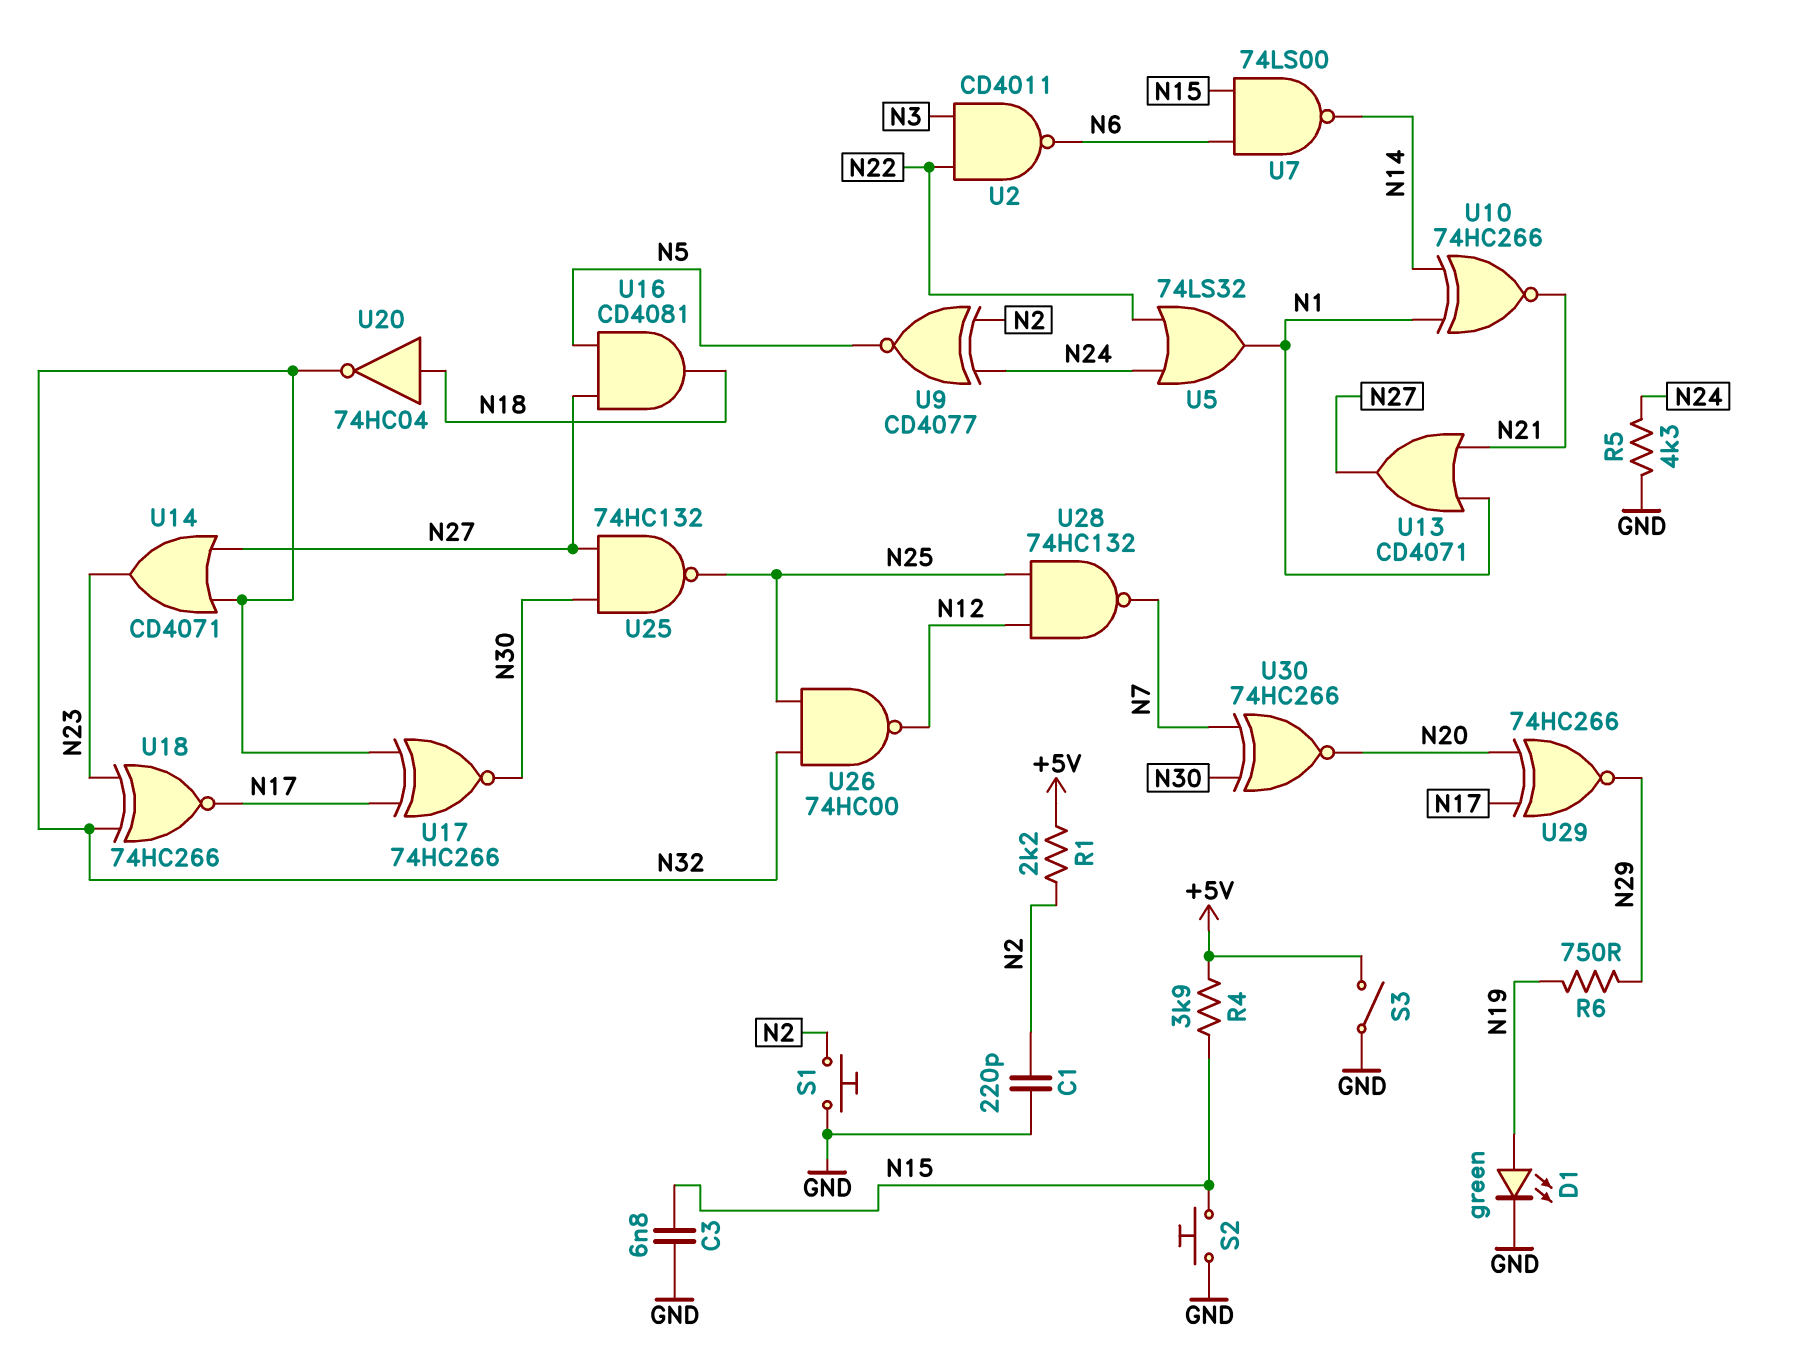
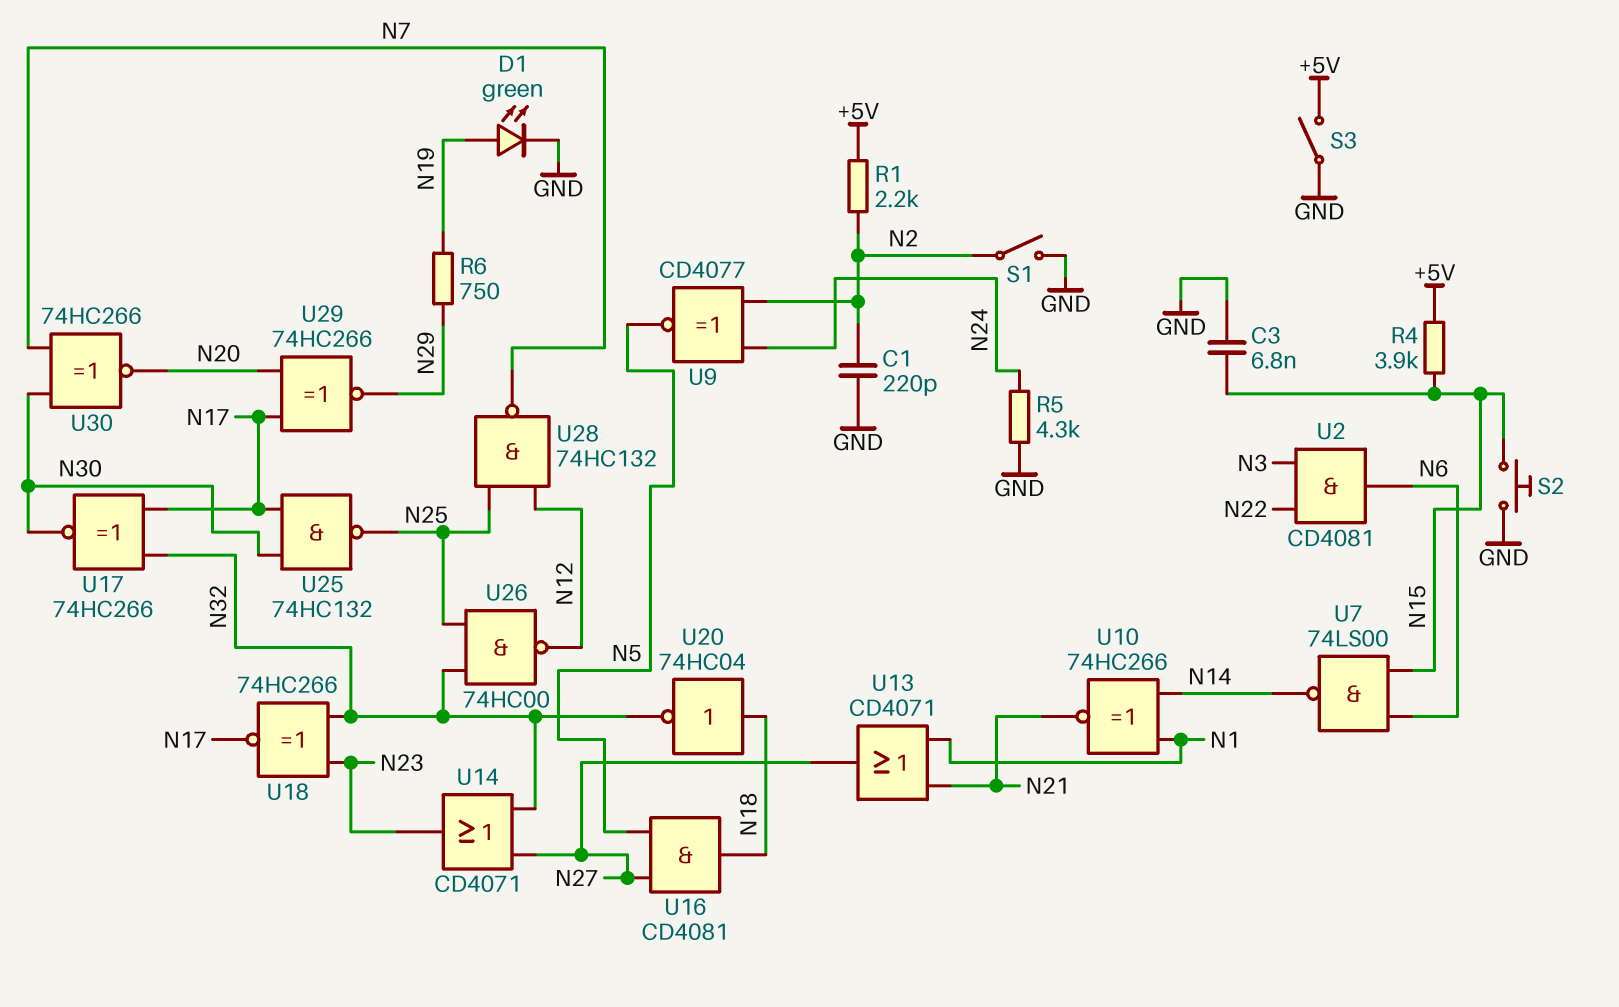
S1: button (GND, N2) -> switch (GND, N2)
U2: NAND CD4011 (in N3, in N22, out N6) -> AND CD4081 (in N3, in N22, out N6)
U5: OR 74LS32 (in N22, in N24, out N1) -> none
U25: NAND 74HC132 (in N27, in N30, out N25) -> NAND 74HC132 (in N17, in N30, out N25)

